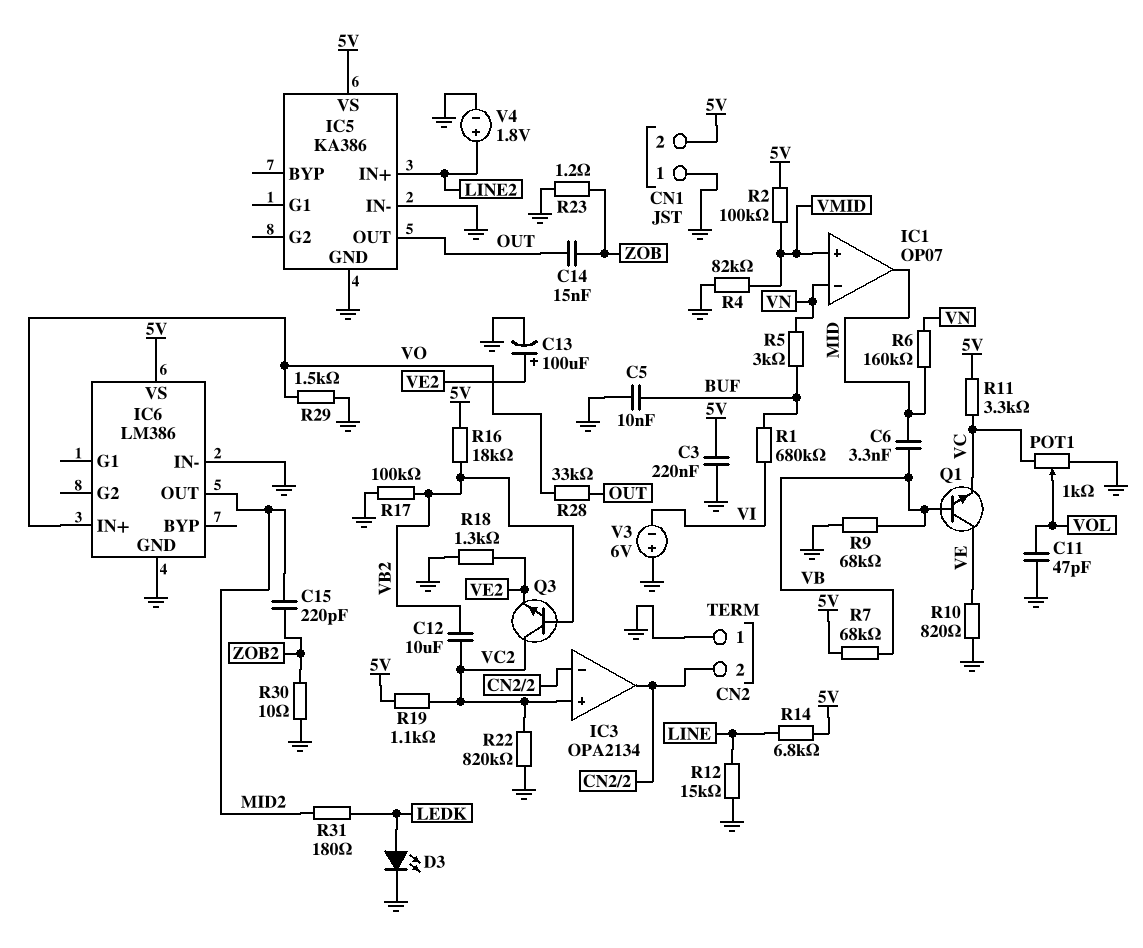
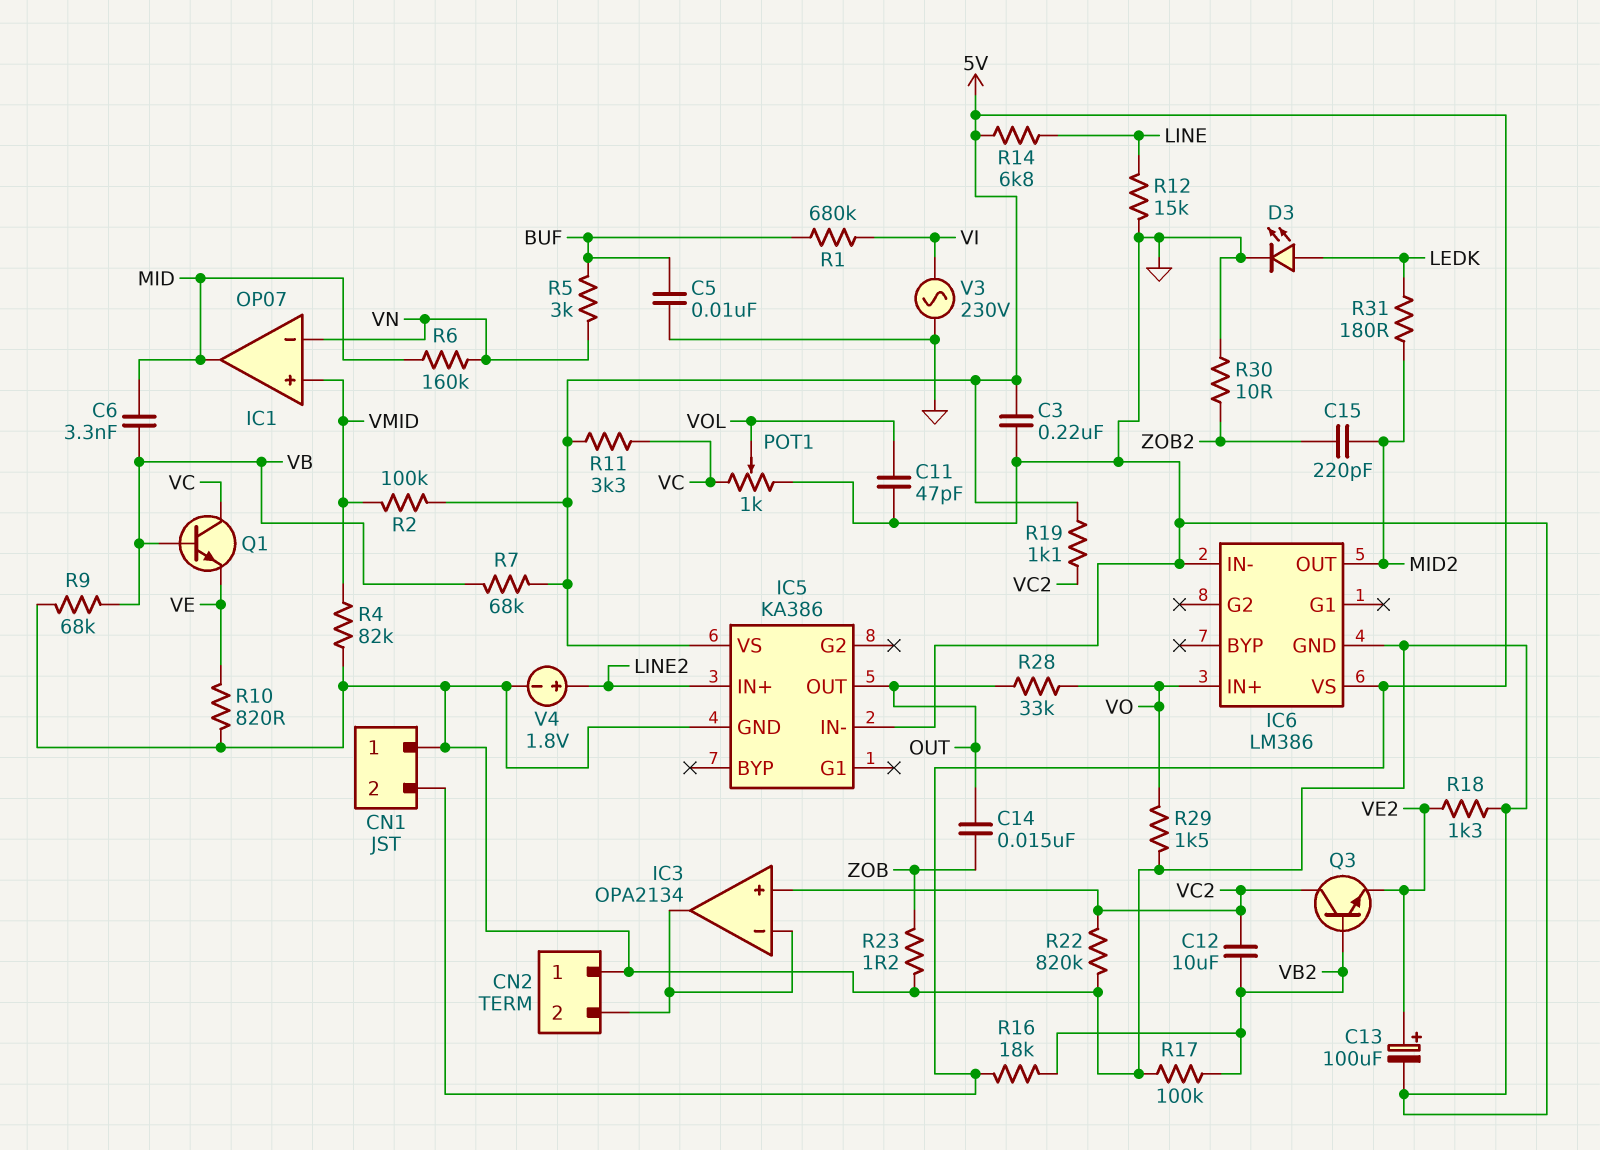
Q1: NPN (B VB, C VE, E VC) -> NPN (B VB, C VC, E VE)
V3: 6V (plus GND, minus VI) -> AC 230V (GND, VI)

